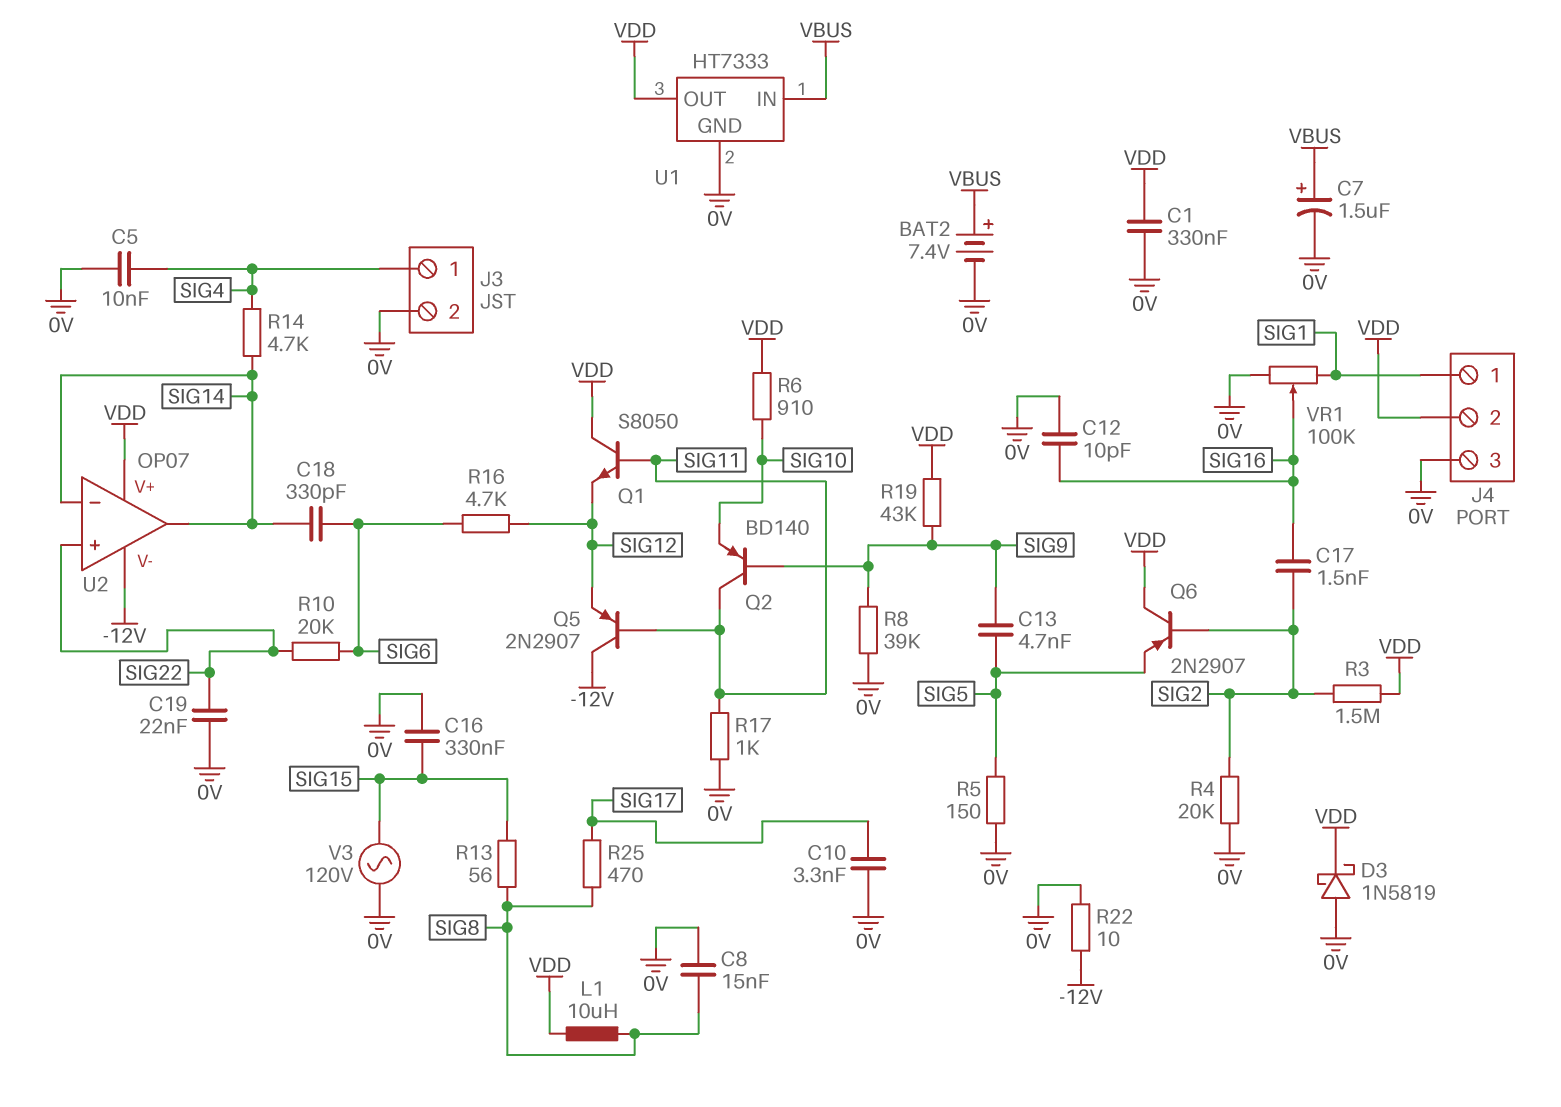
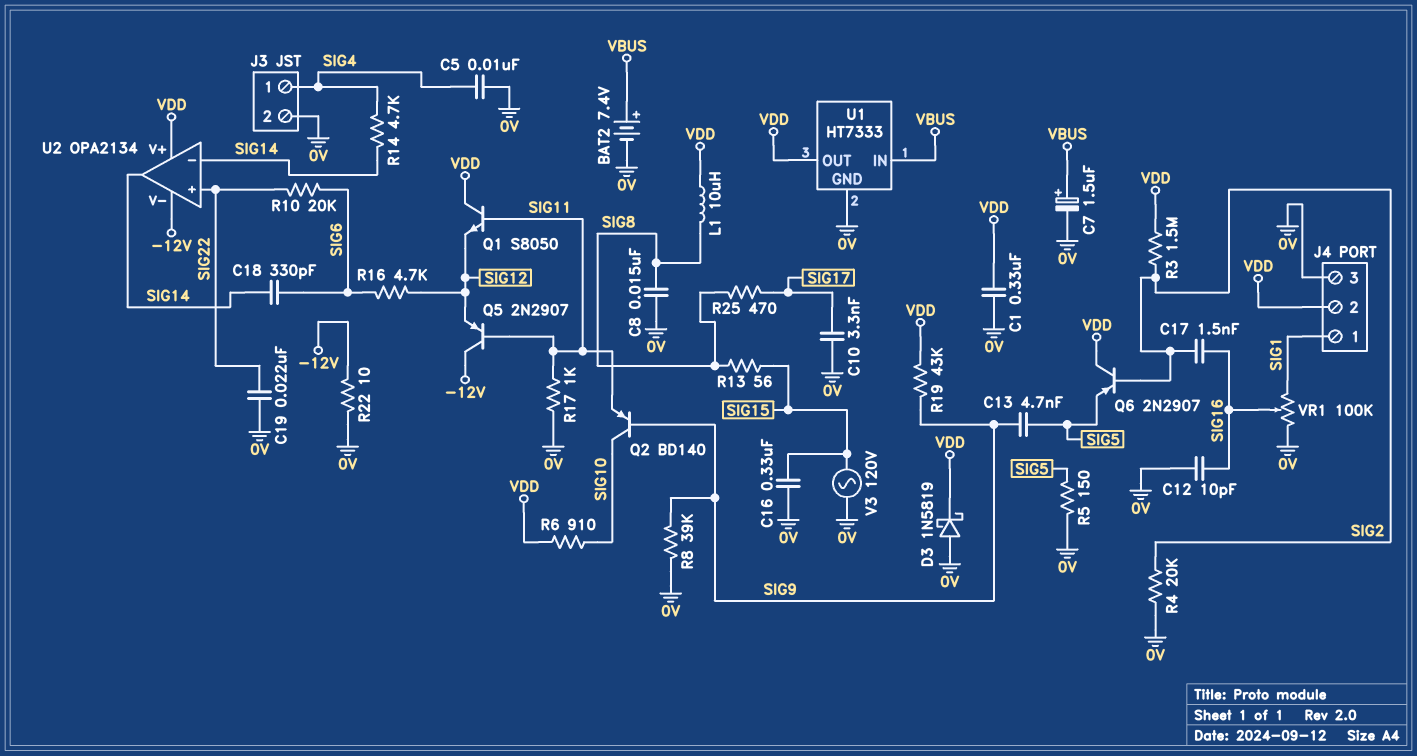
Q2: PNP BD140 (B SIG9, C SIG11, E SIG10) -> PNP BD140 (B SIG9, C SIG10, E SIG11)
U2: OP07 -> OPA2134

